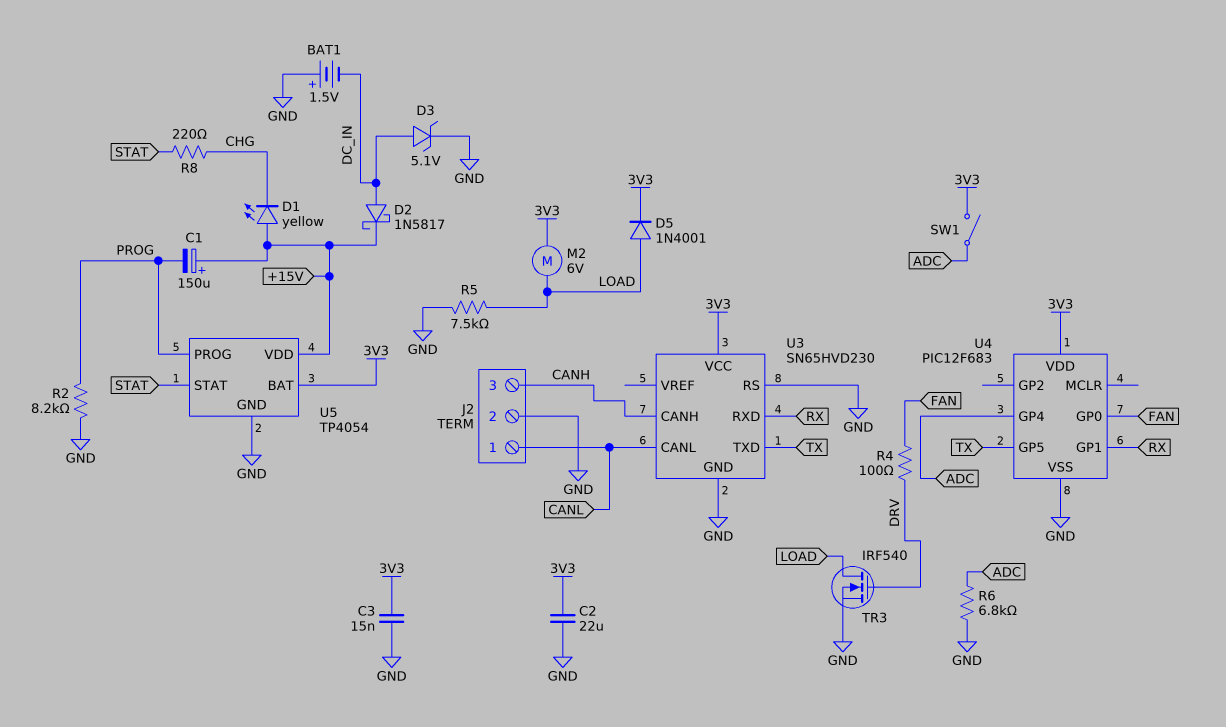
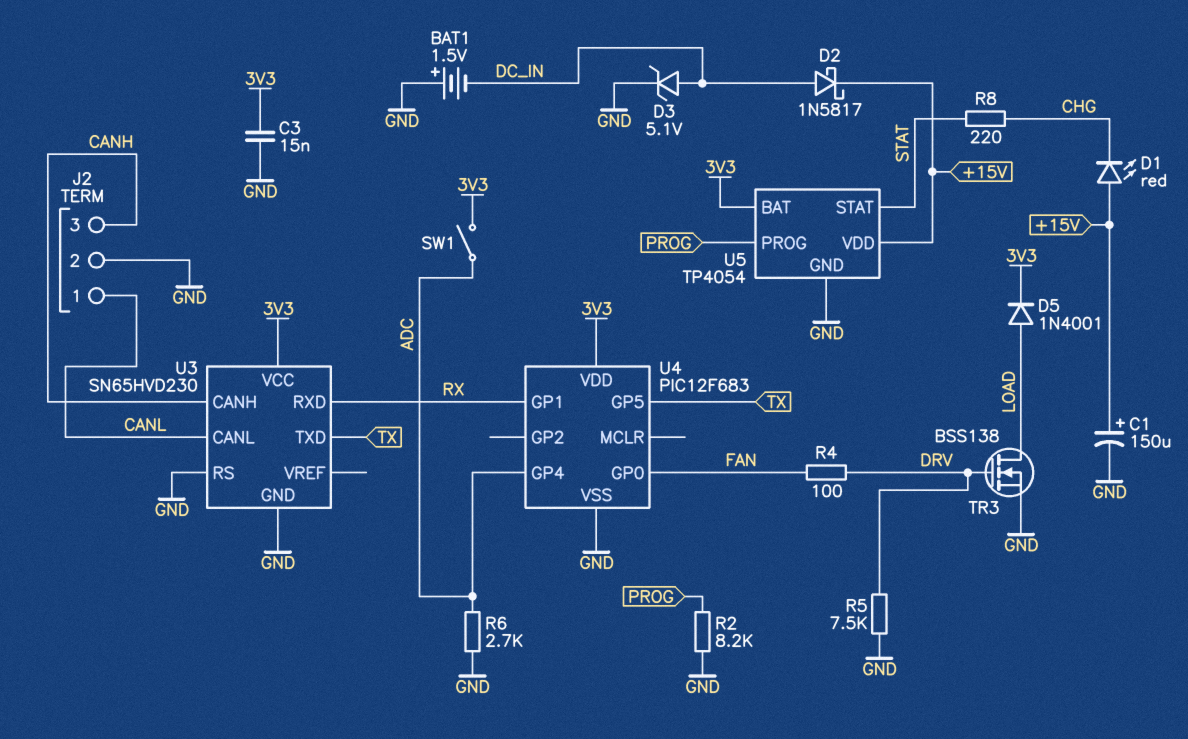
C1: 150uF (plus +15V, minus PROG) -> 150uF (plus +15V, minus GND)
C2: 22uF (3V3, GND) -> none
D1: LED yellow (A +15V, K CHG) -> LED red (A +15V, K CHG)
M2: motor 6V (3V3, LOAD) -> none
R5: 7.5k (GND, LOAD) -> 7.5k (DRV, GND)
R6: 6.8k (ADC, GND) -> 2.7k (ADC, GND)
TR3: NMOS IRF540 (G DRV, D LOAD, S GND) -> NMOS BSS138 (G DRV, D LOAD, S GND)

